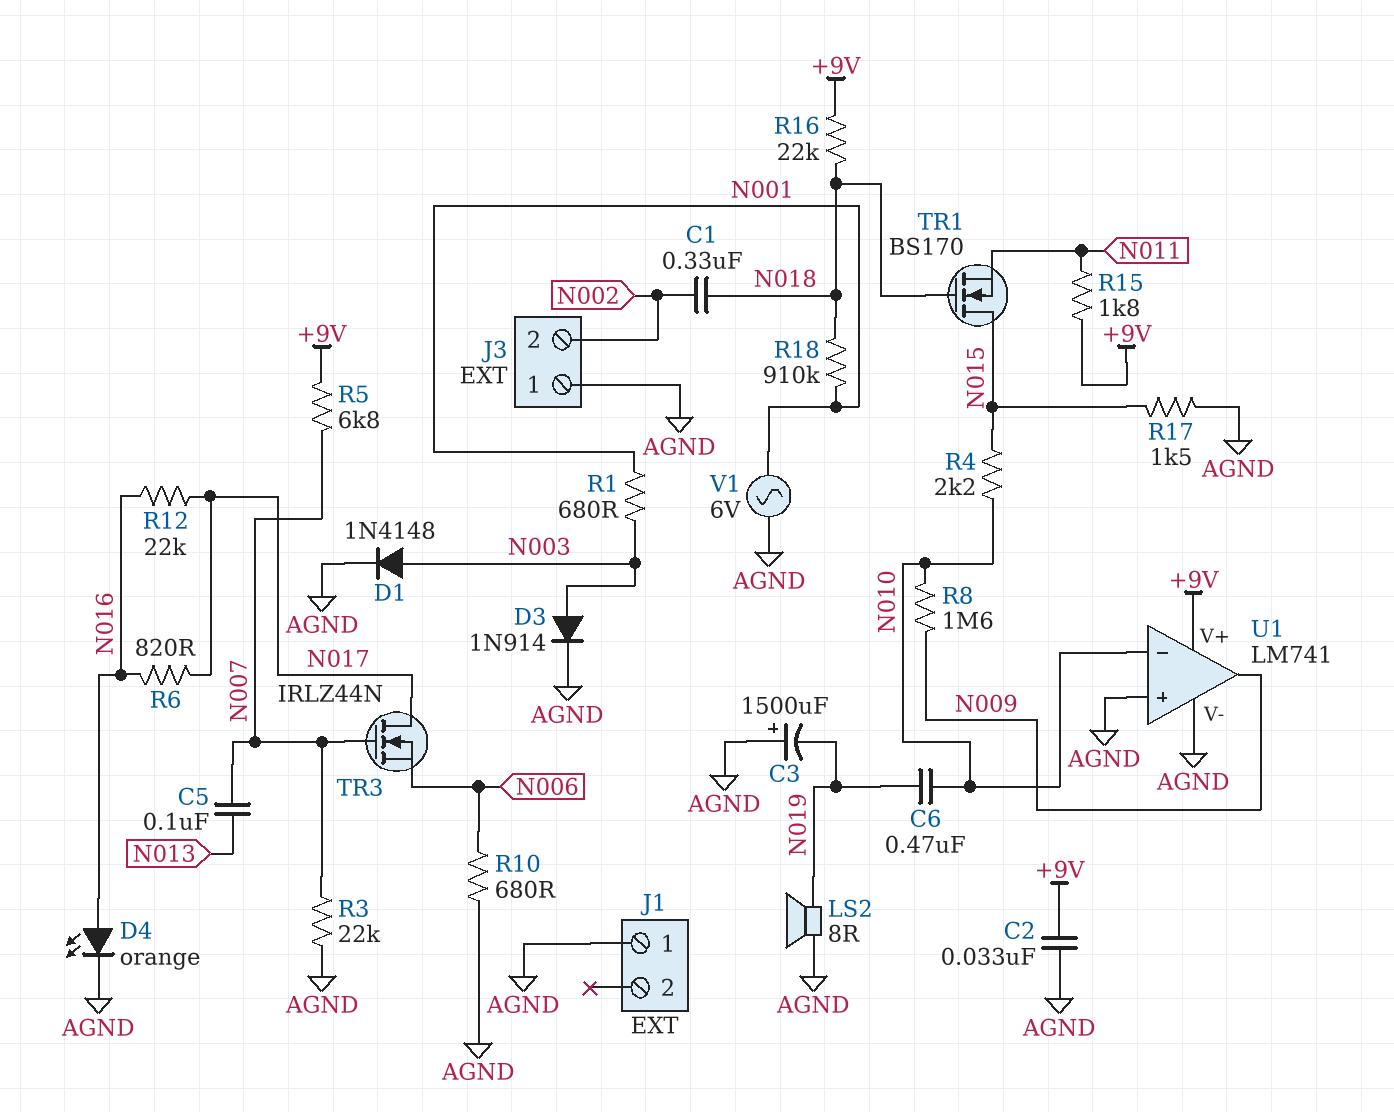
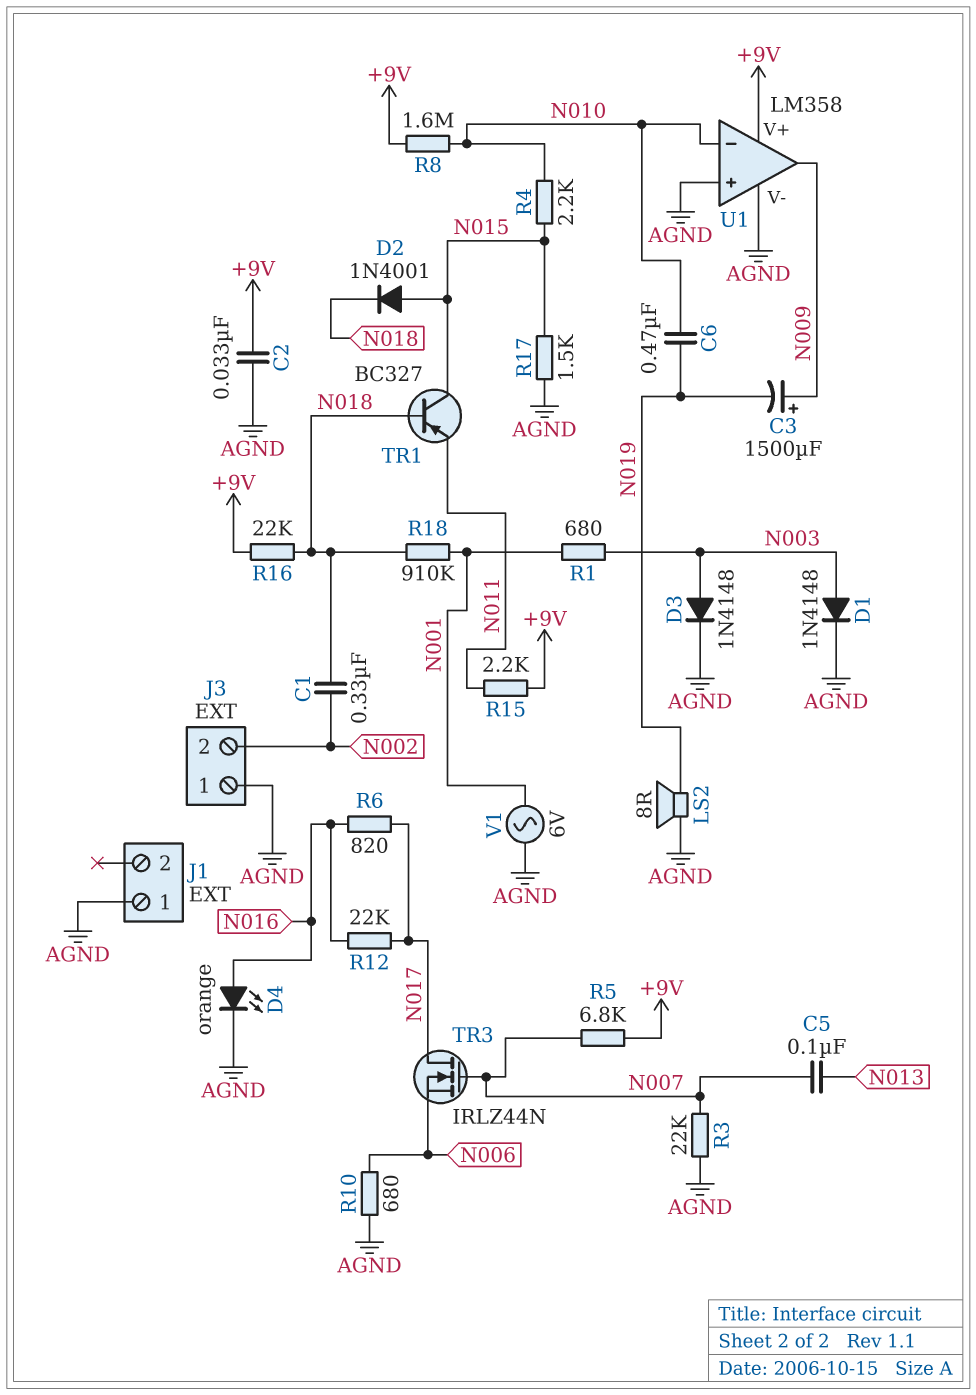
C3: 1500uF (plus AGND, minus N019) -> 1500uF (plus N009, minus N019)
D2: none -> diode 1N4001 (A N015, K N018)
D3: diode 1N914 (A N003, K AGND) -> diode 1N4148 (A N003, K AGND)
R8: 1.6M (N009, N010) -> 1.6M (+9V, N010)
R15: 1.8k (+9V, N011) -> 2.2k (+9V, N011)
TR1: NMOS BS170 (G N018, D N015, S N011) -> PNP BC327 (B N018, C N015, E N011)
U1: LM741 -> LM358

